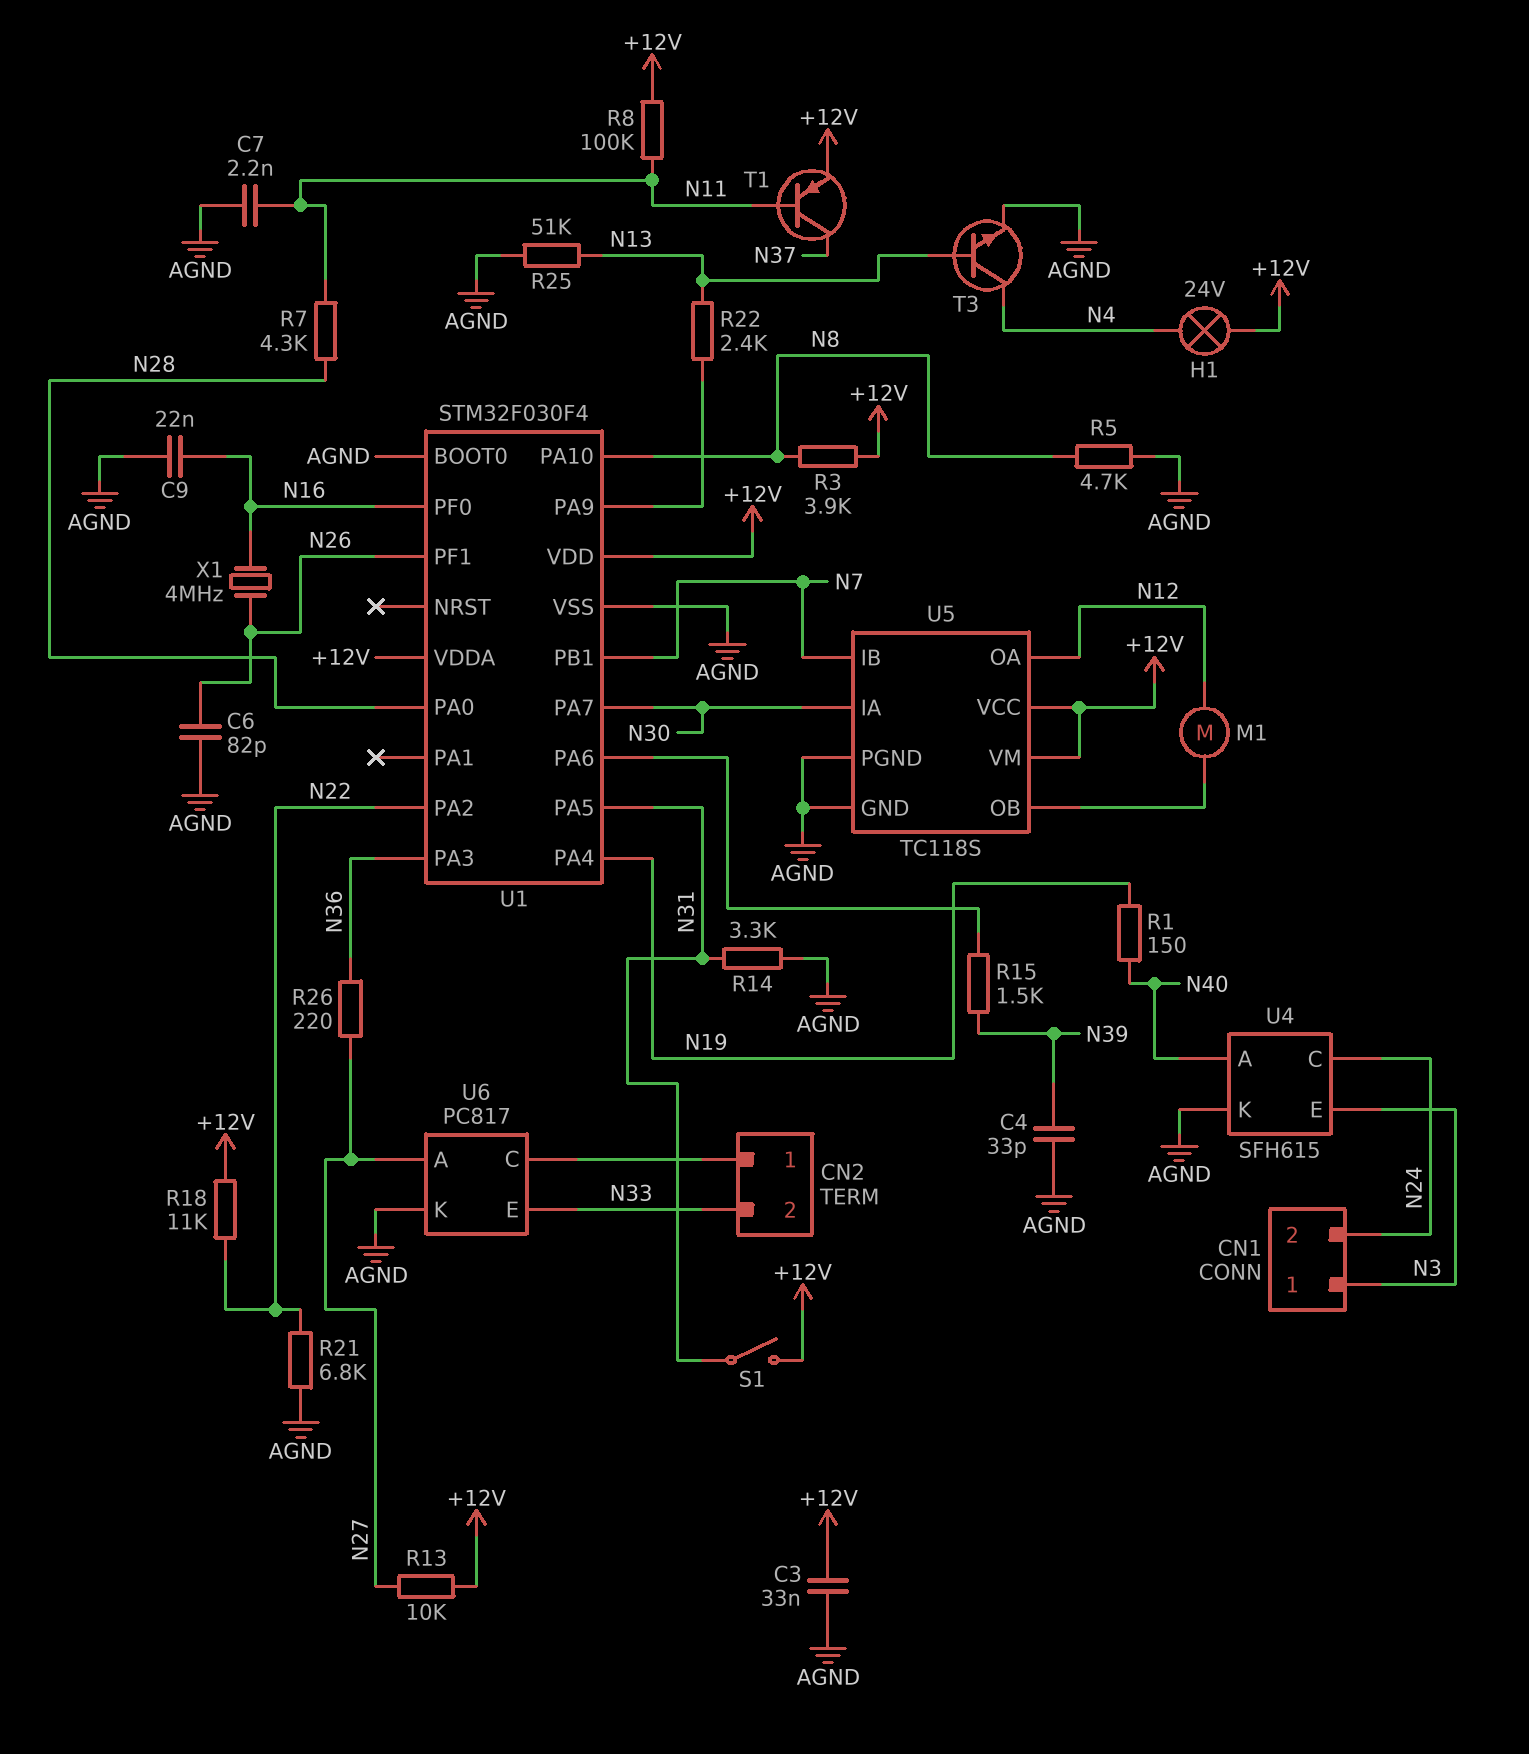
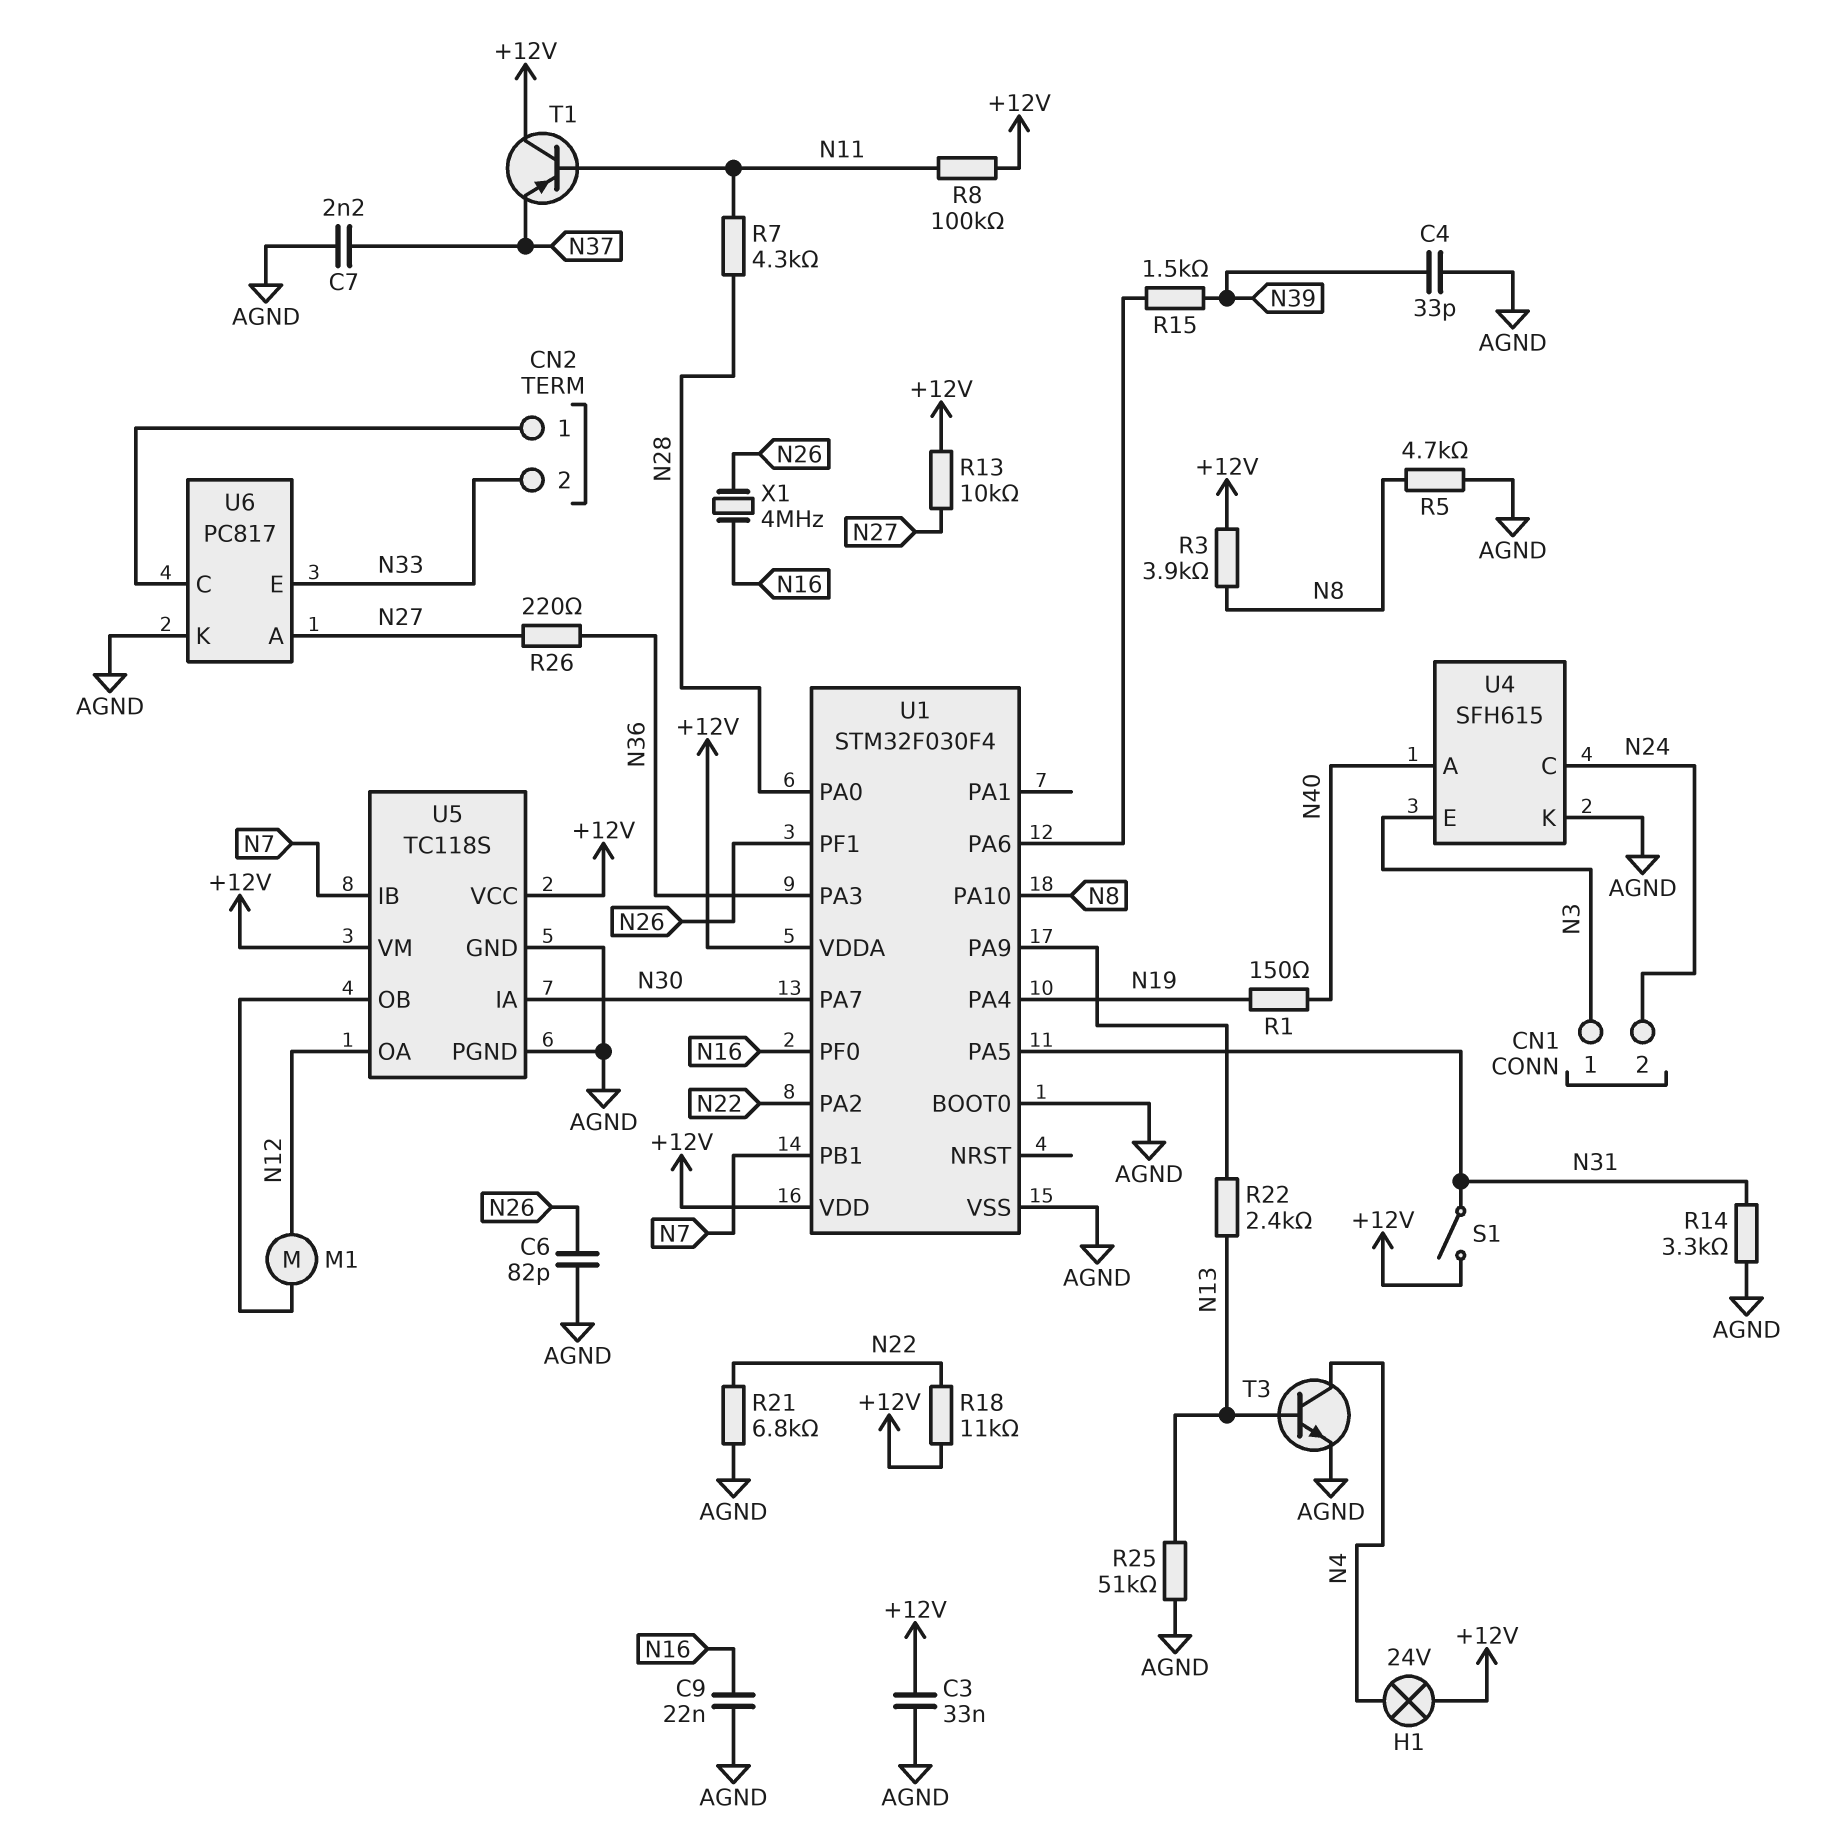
C7: 2.2nF (AGND, N11) -> 2.2nF (AGND, N37)
T1: PNP (B N11, C N37, E +12V) -> PNP (B N11, C +12V, E N37)

